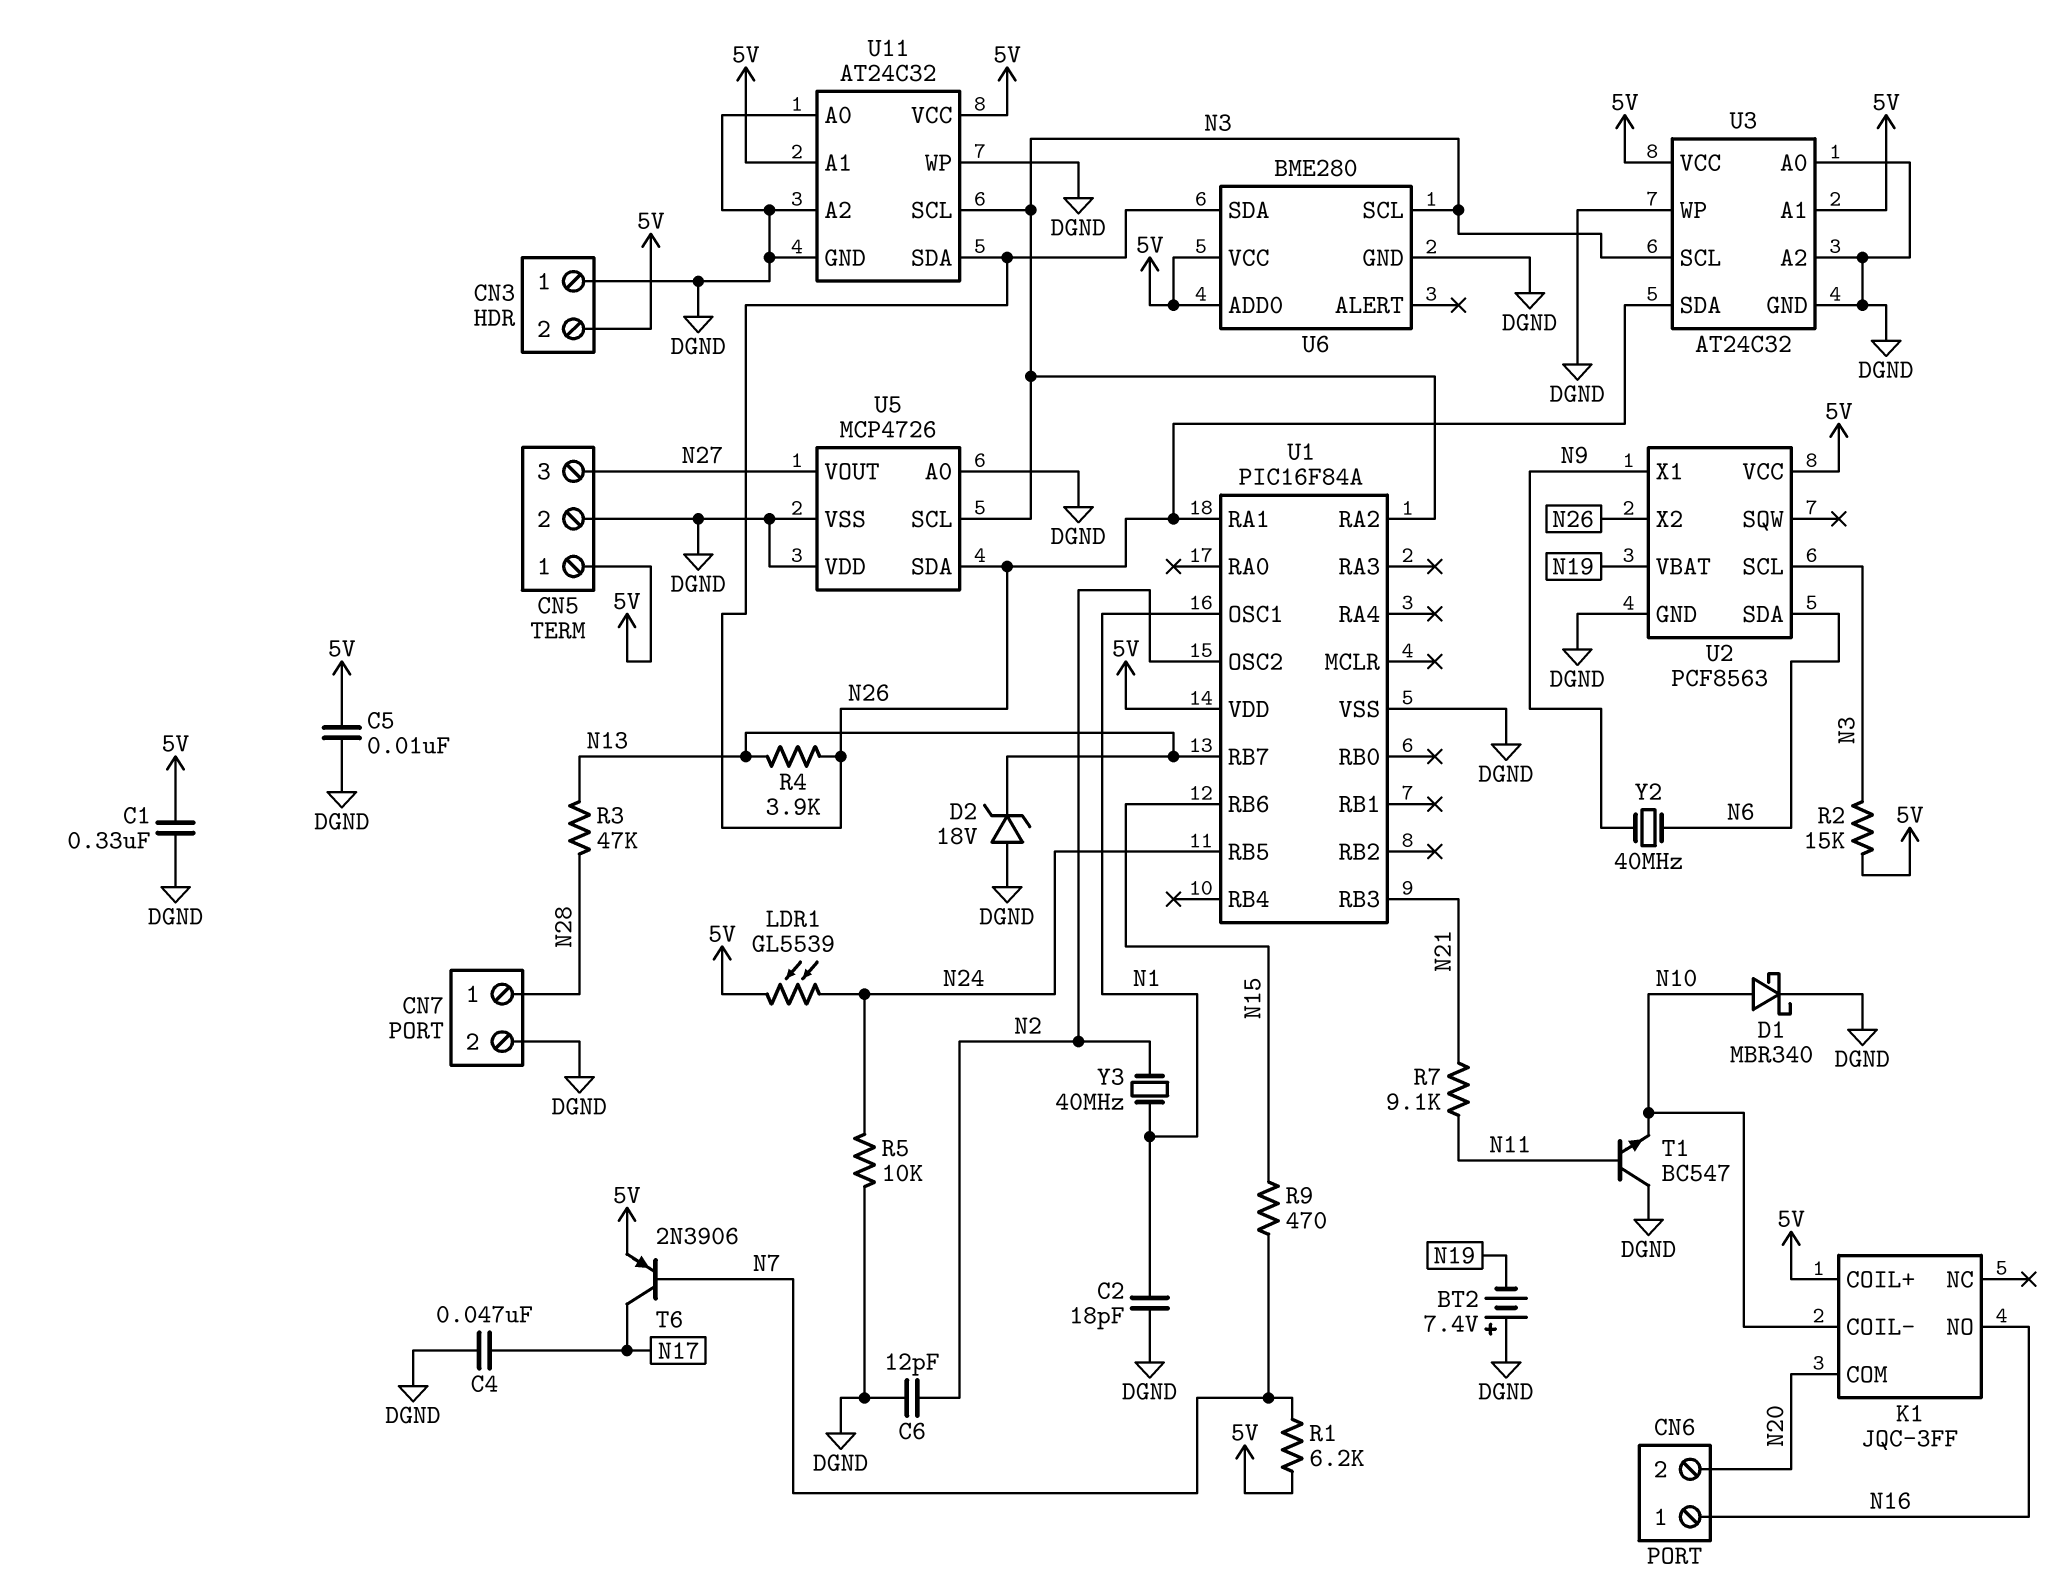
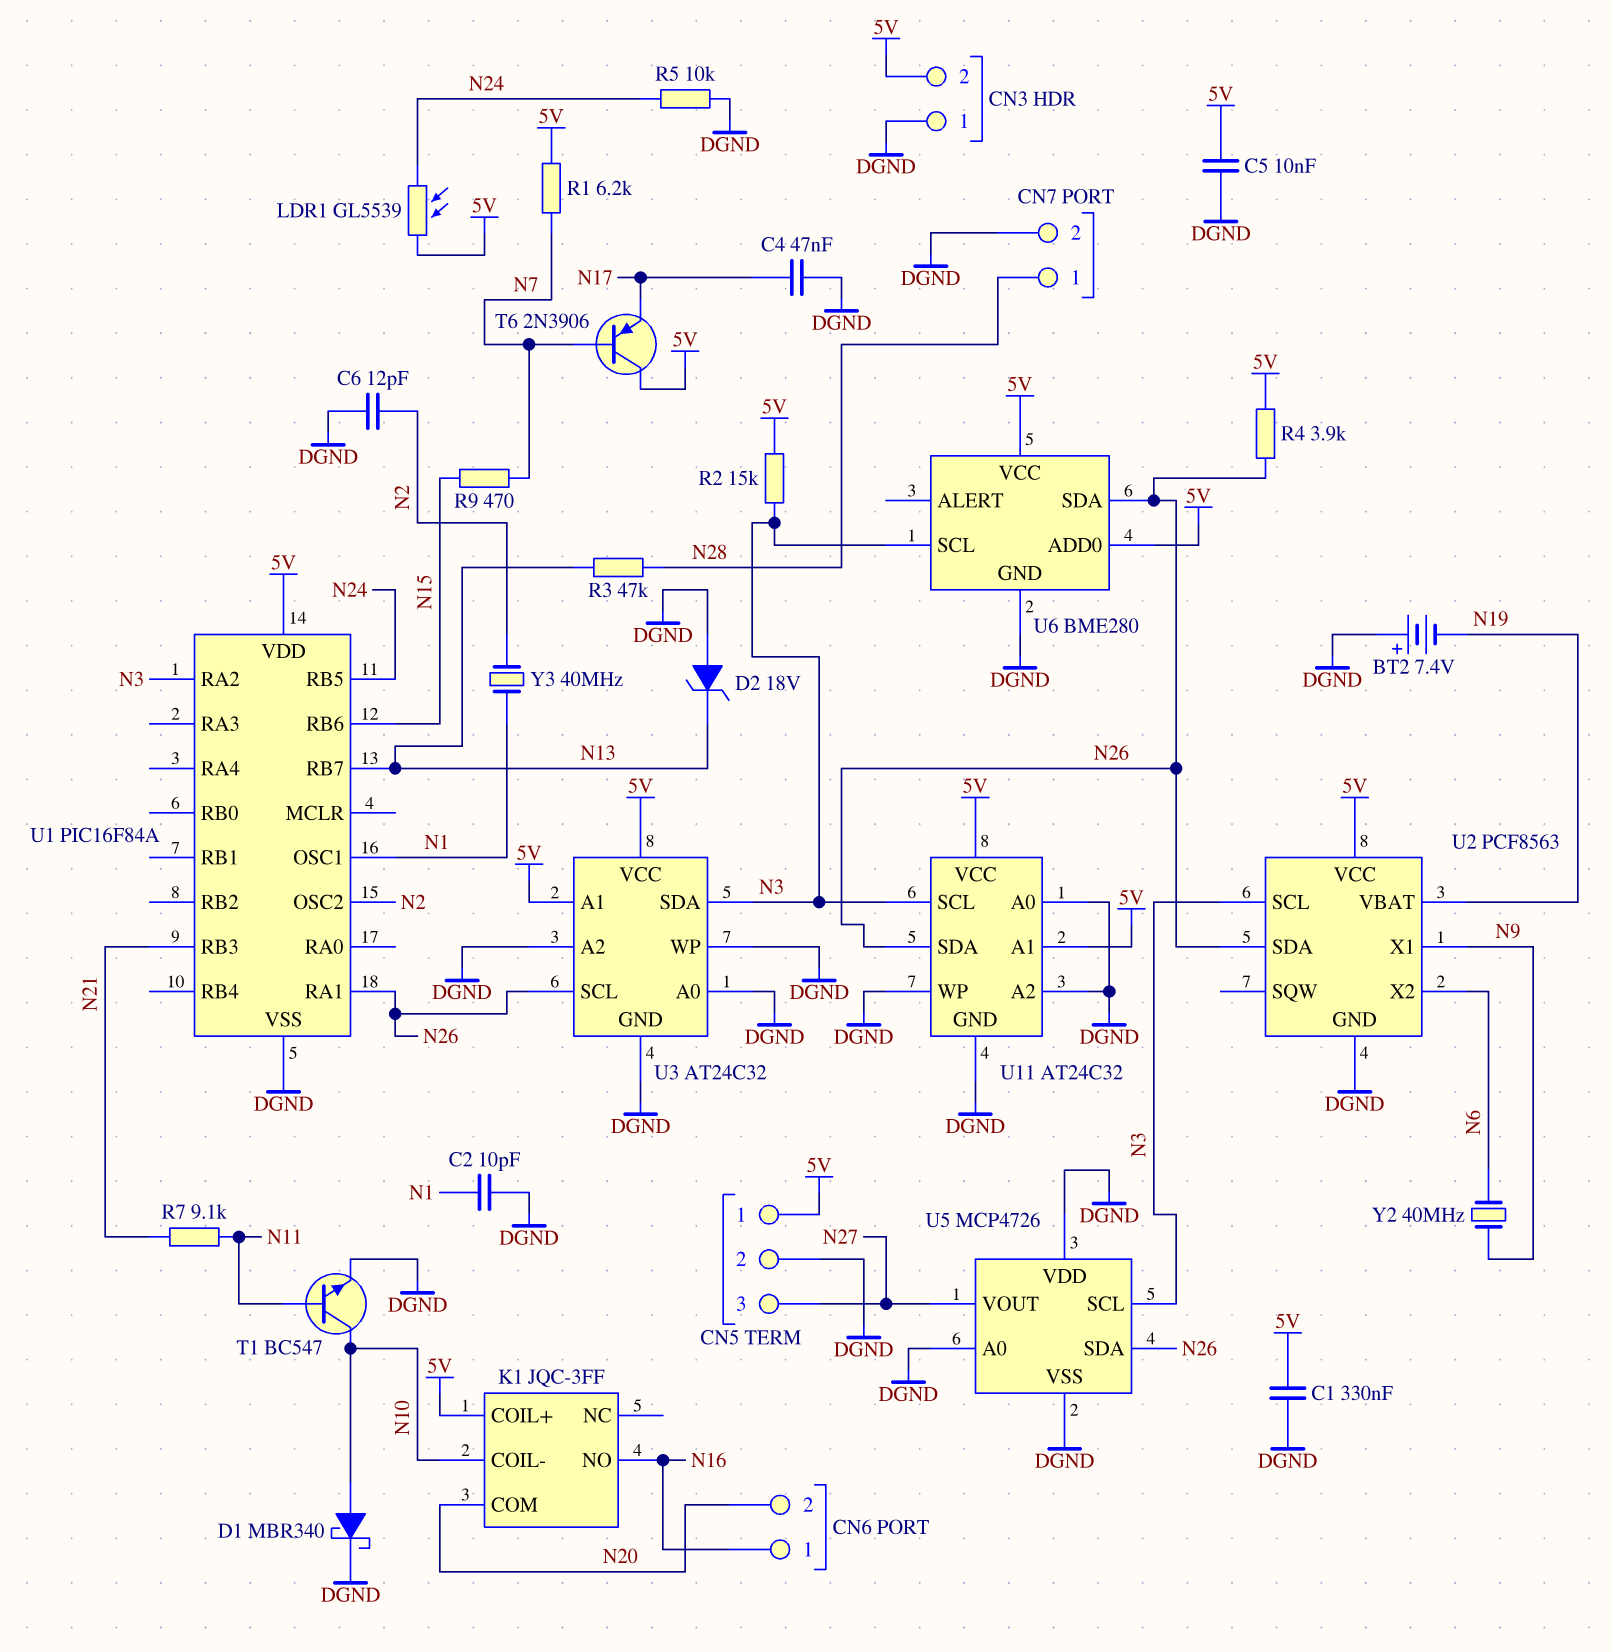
C2: 18pF (DGND, N1) -> 10pF (DGND, N1)
R4: 3.9k (N13, N26) -> 3.9k (5V, N26)
T1: NPN BC547 (B N11, C DGND, E N10) -> NPN BC547 (B N11, C N10, E DGND)
T6: PNP 2N3906 (B N7, C N17, E 5V) -> PNP 2N3906 (B N7, C 5V, E N17)
U2 pin SDA: N6 -> N26
U2 pin X2: N26 -> N6
U3 pin SCL: N3 -> N26
U3 pin SDA: N26 -> N3

